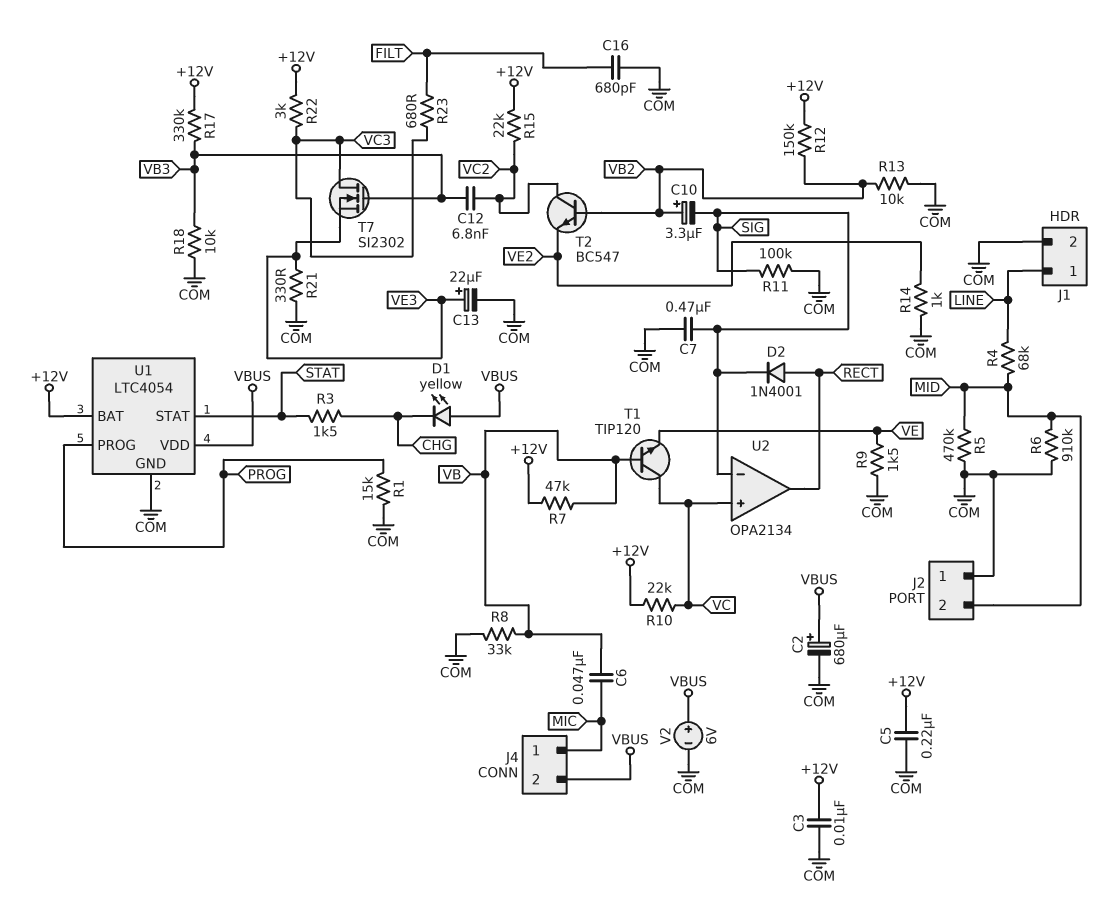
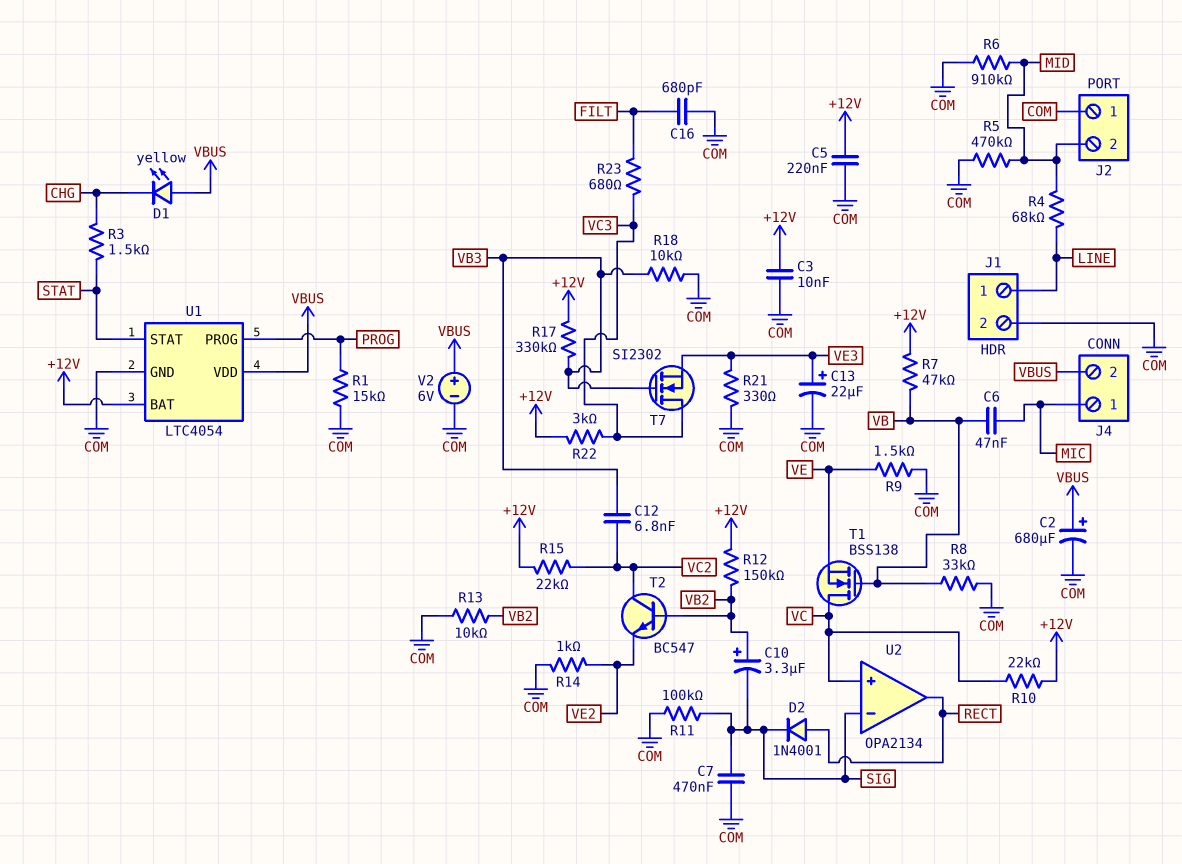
T1: NPN TIP120 (B VB, C VC, E VE) -> NMOS BSS138 (G VB, D VC, S VE)

